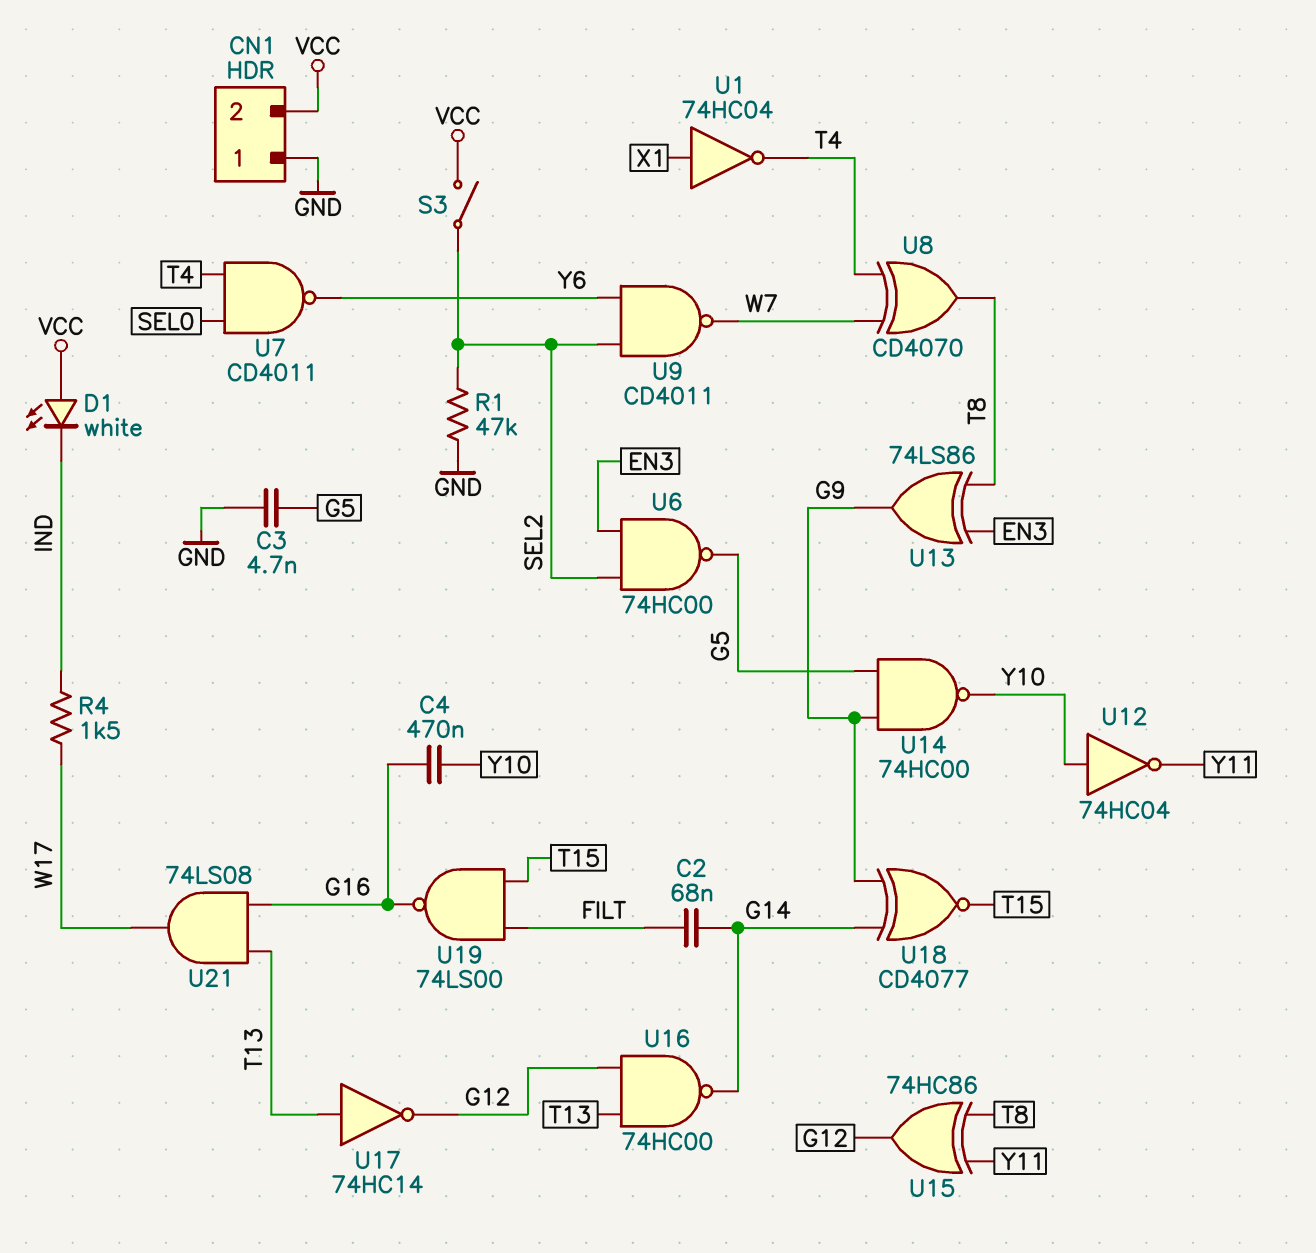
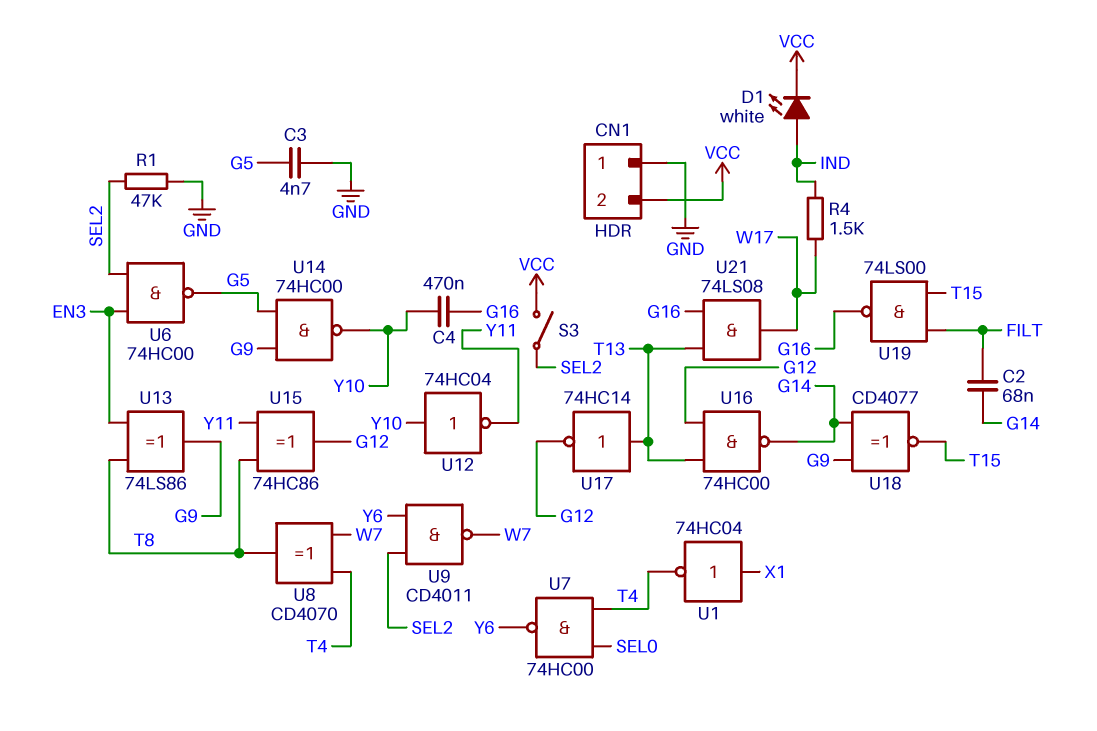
D1: LED white (A VCC, K IND) -> LED white (A IND, K VCC)
U7: NAND CD4011 (in SEL0, in T4, out Y6) -> NAND 74HC00 (in SEL0, in T4, out Y6)

